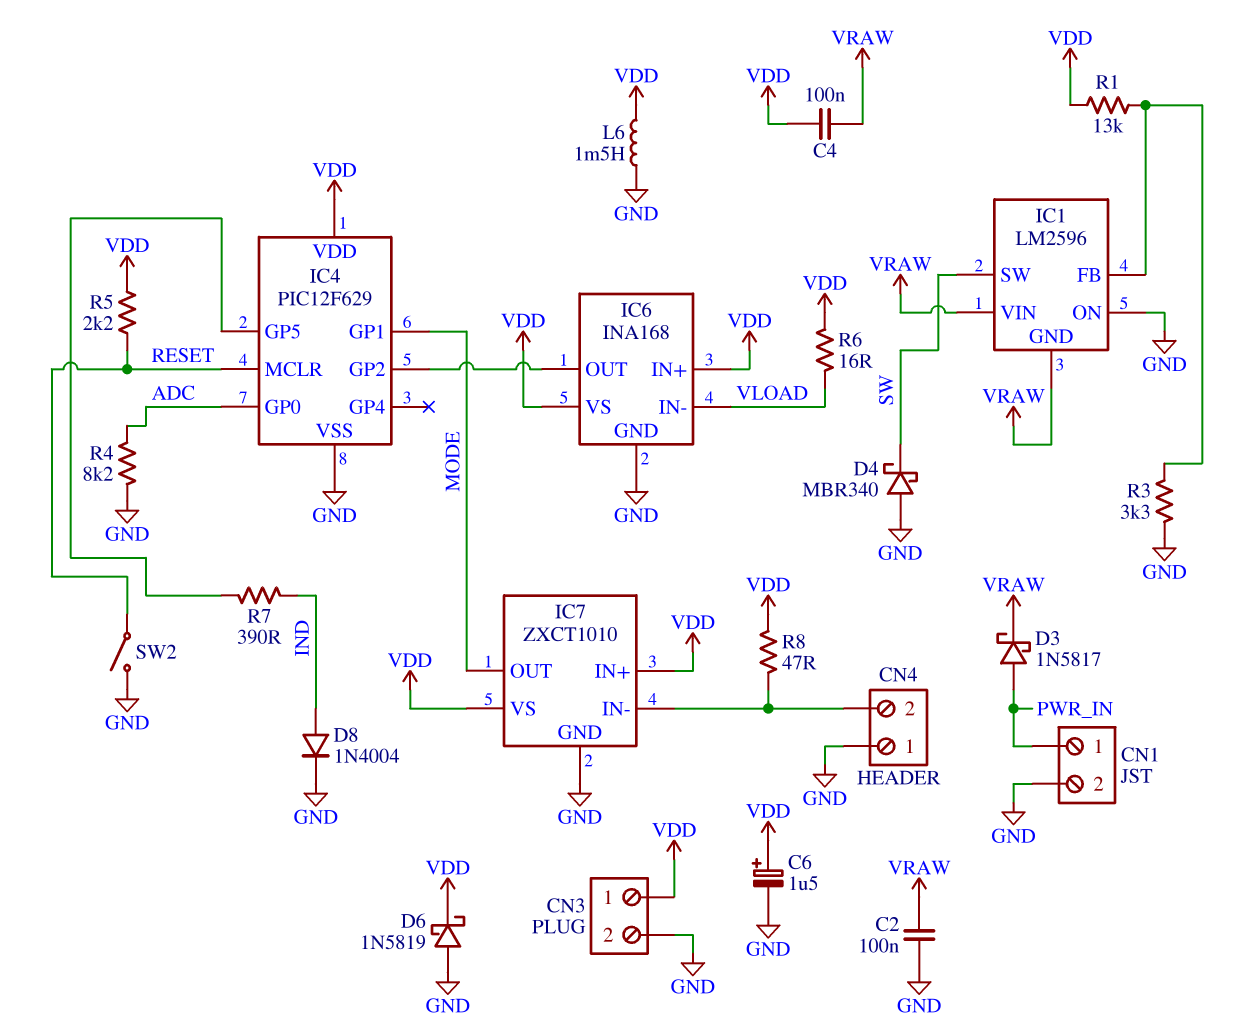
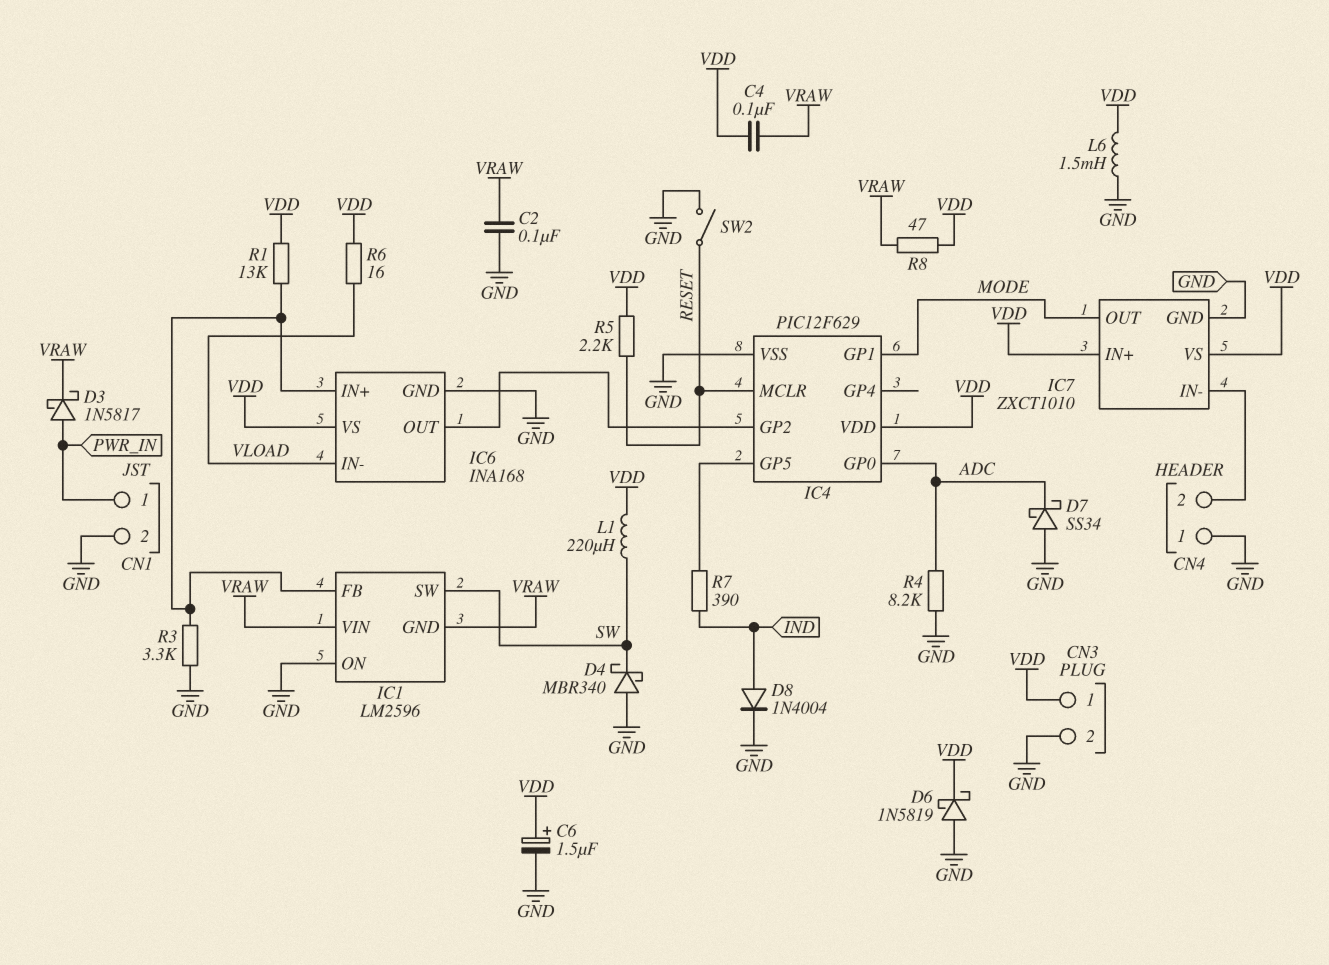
D7: none -> schottky SS34 (A GND, K ADC)
IC6 pin IN+: VDD -> IC1/FB
L1: none -> 220uH (SW, VDD)
R8: 47 (CN4/2, VDD) -> 47 (VDD, VRAW)

